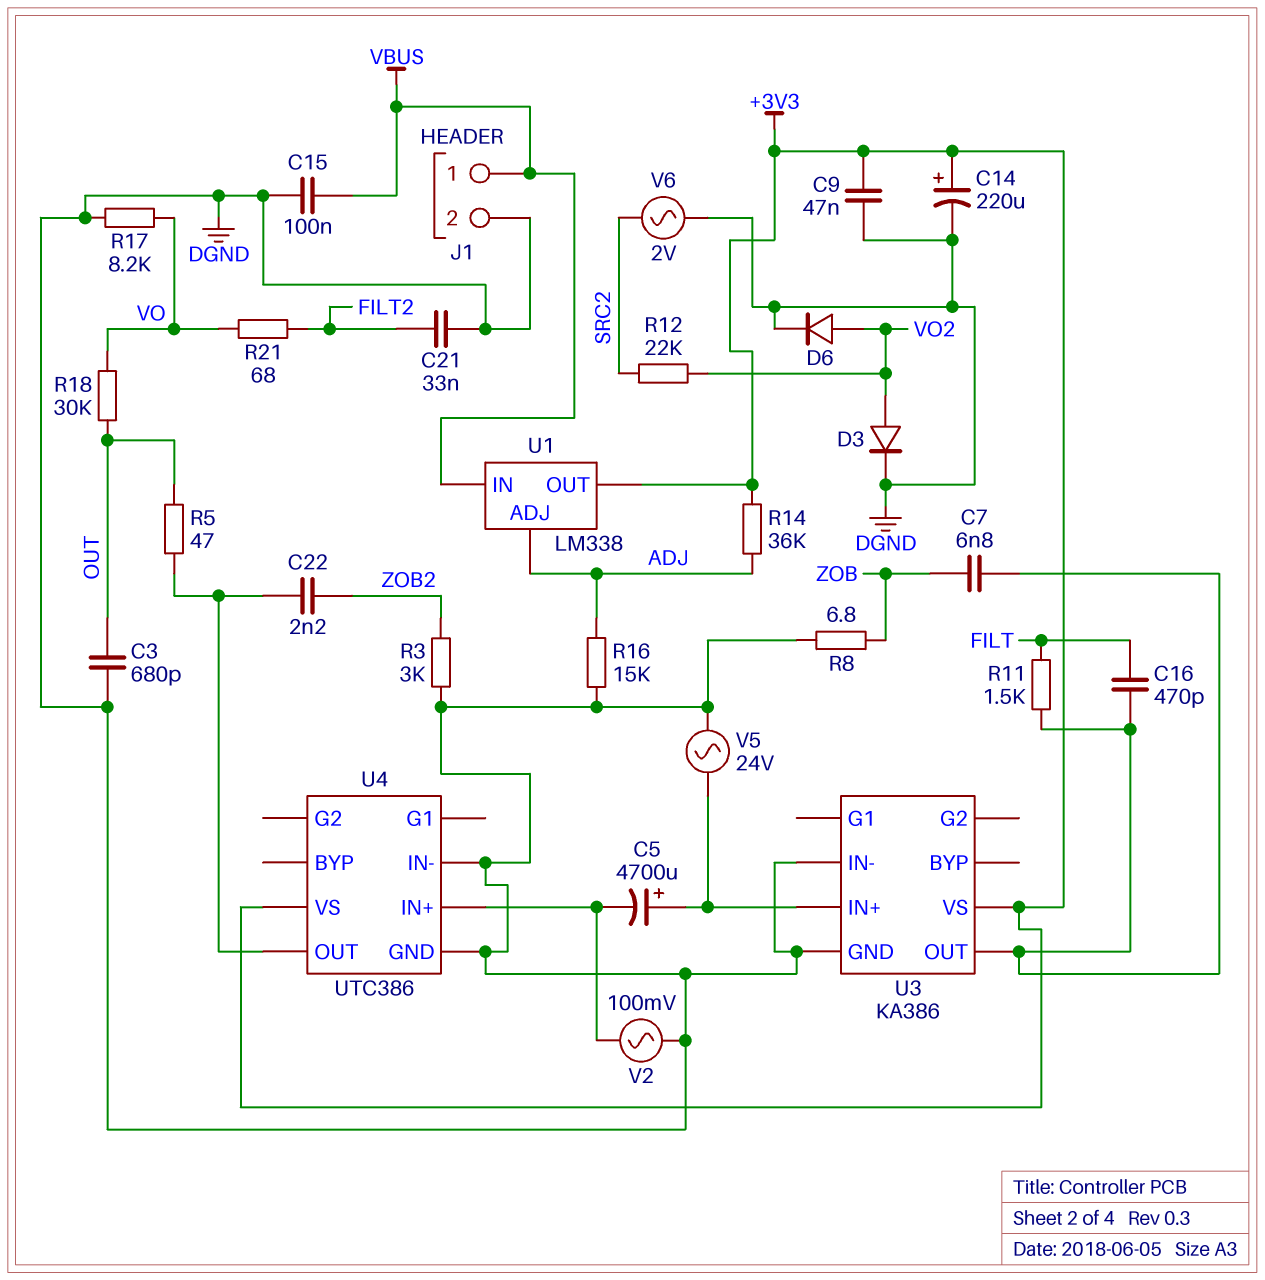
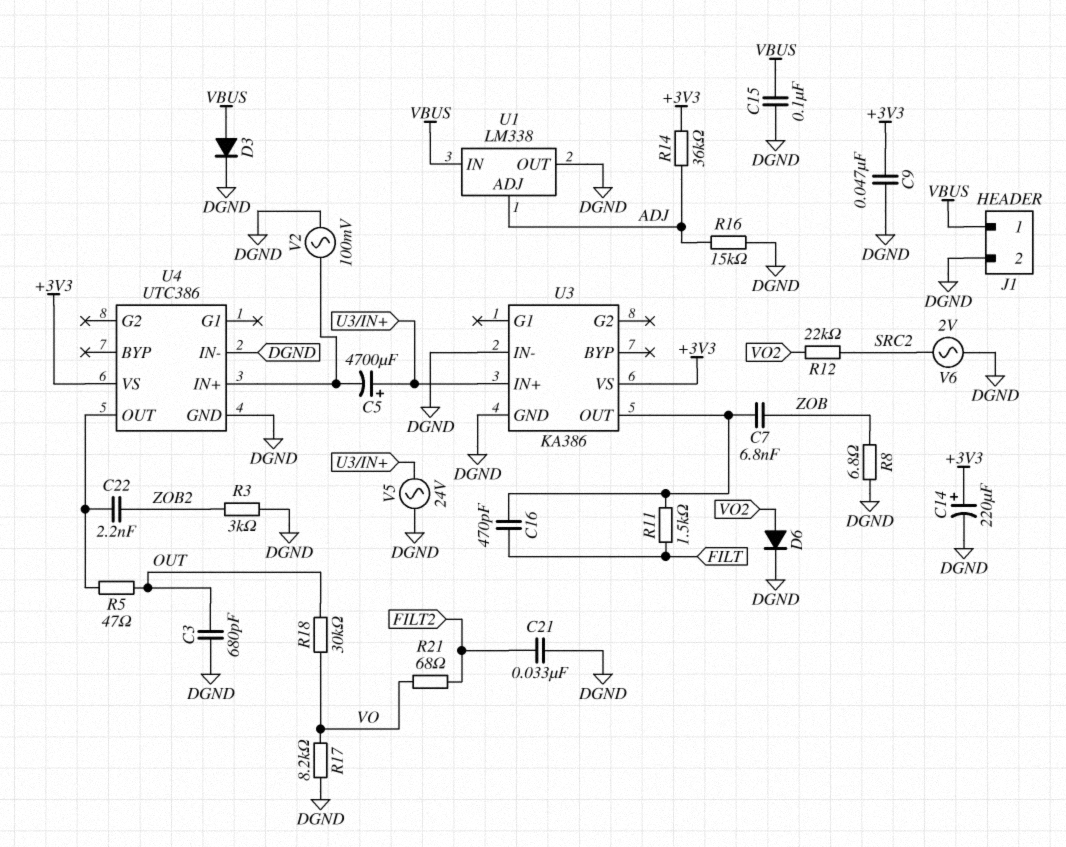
D3: diode (A VO2, K DGND) -> diode (A VBUS, K DGND)
U1 pin OUT: +3V3 -> DGND

